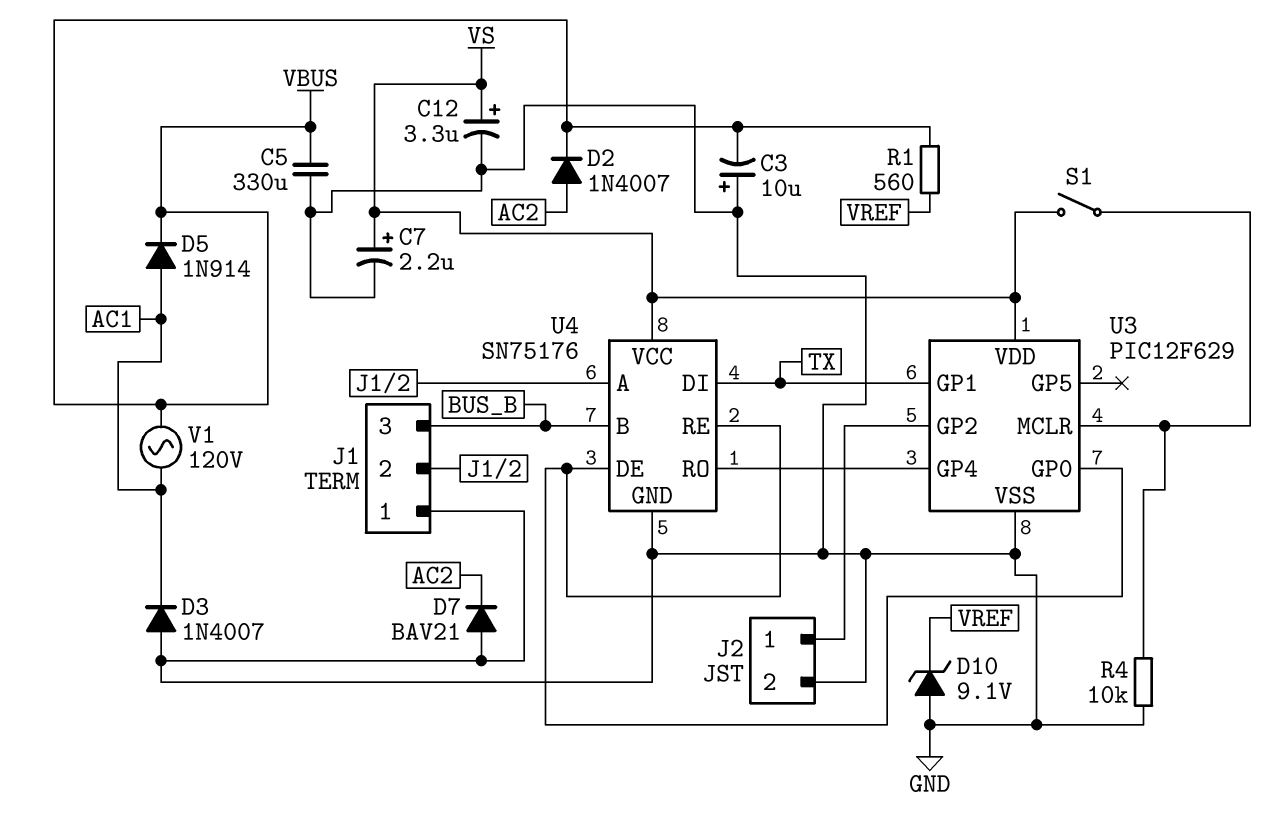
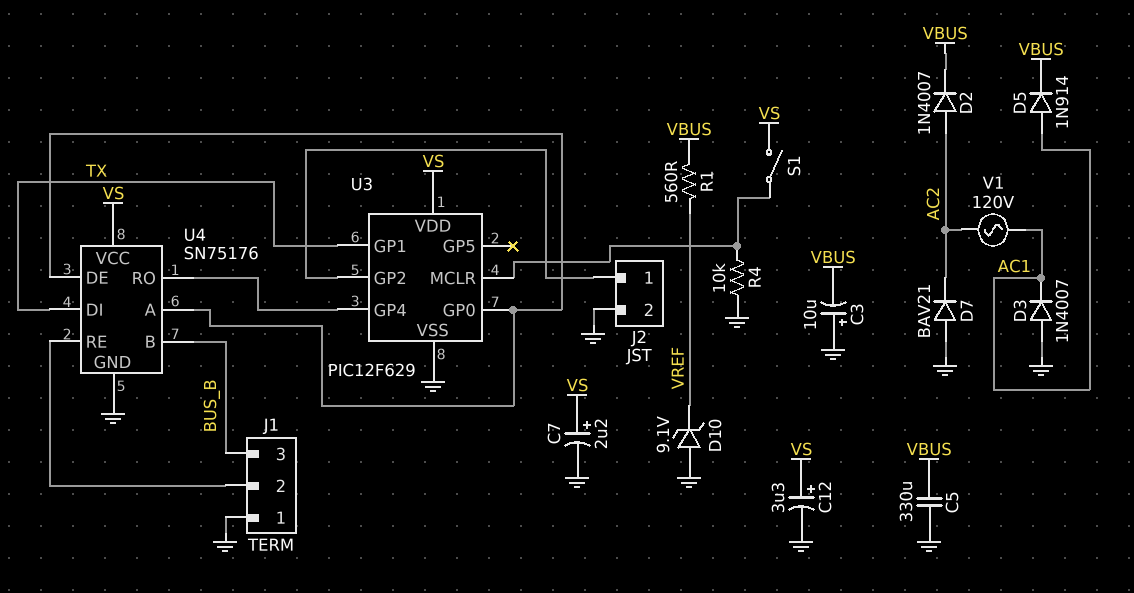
U4 pin A: J1/2 -> U3/GP0
U4 pin RE: U3/GP0 -> J1/2
V1: AC 120V (AC1, VBUS) -> AC 120V (AC1, AC2)

